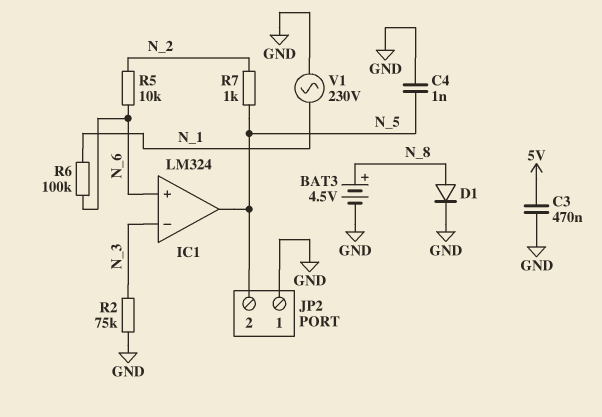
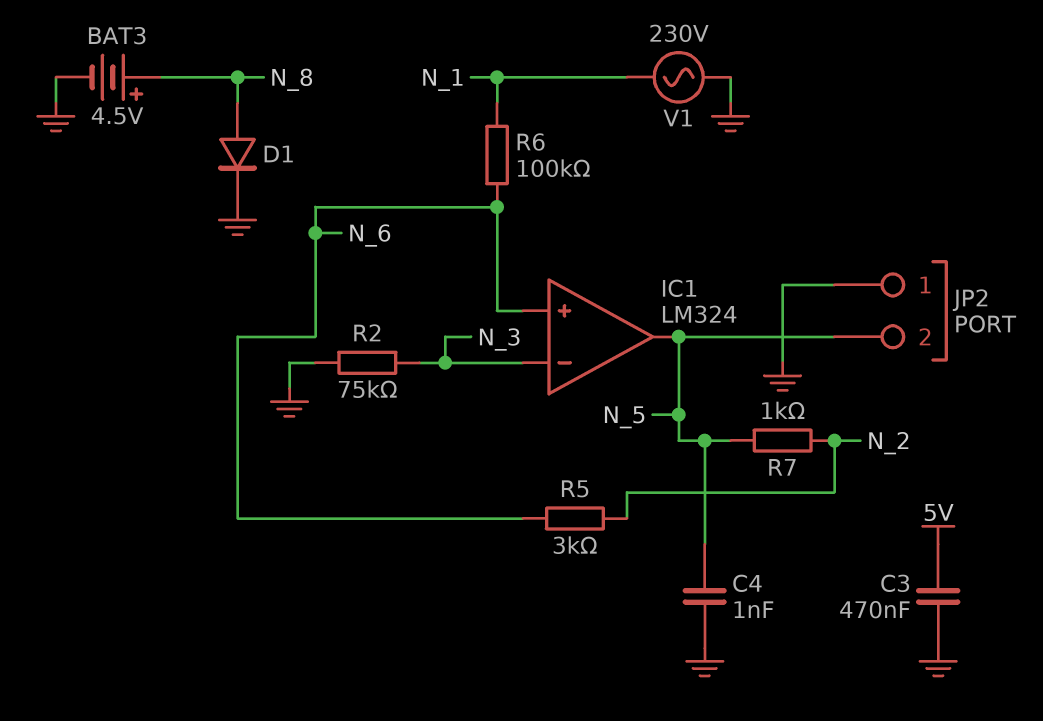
R5: 10k (N_2, N_6) -> 3k (N_2, N_6)

